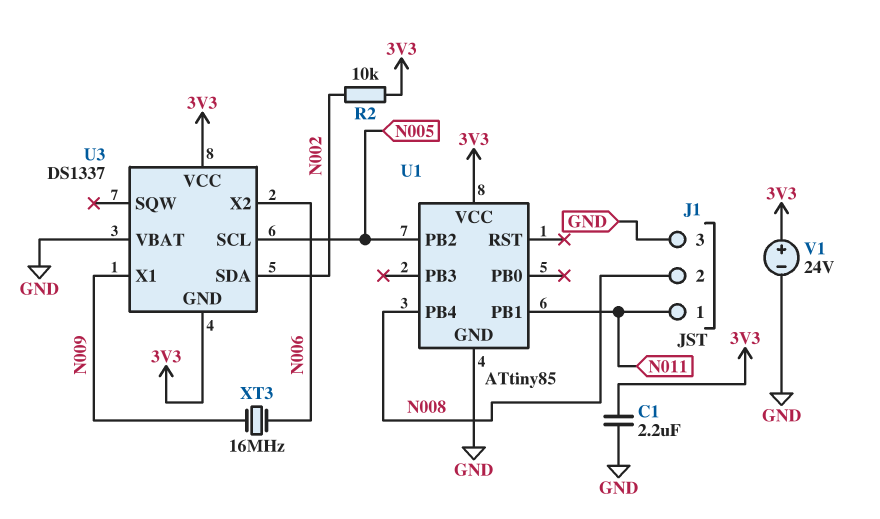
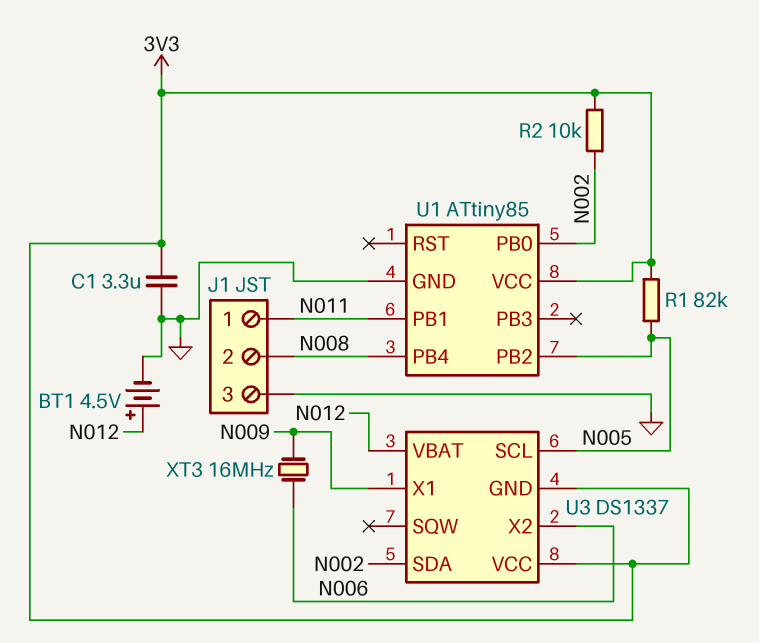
BT1: none -> 4.5V (plus N012, minus GND)
C1: 2.2uF (3V3, GND) -> 3.3uF (3V3, GND)
R1: none -> 82k (3V3, N005)
U1 pin PB0: none -> N002
U3 pin VBAT: GND -> N012
V1: 24V (plus 3V3, minus GND) -> none

